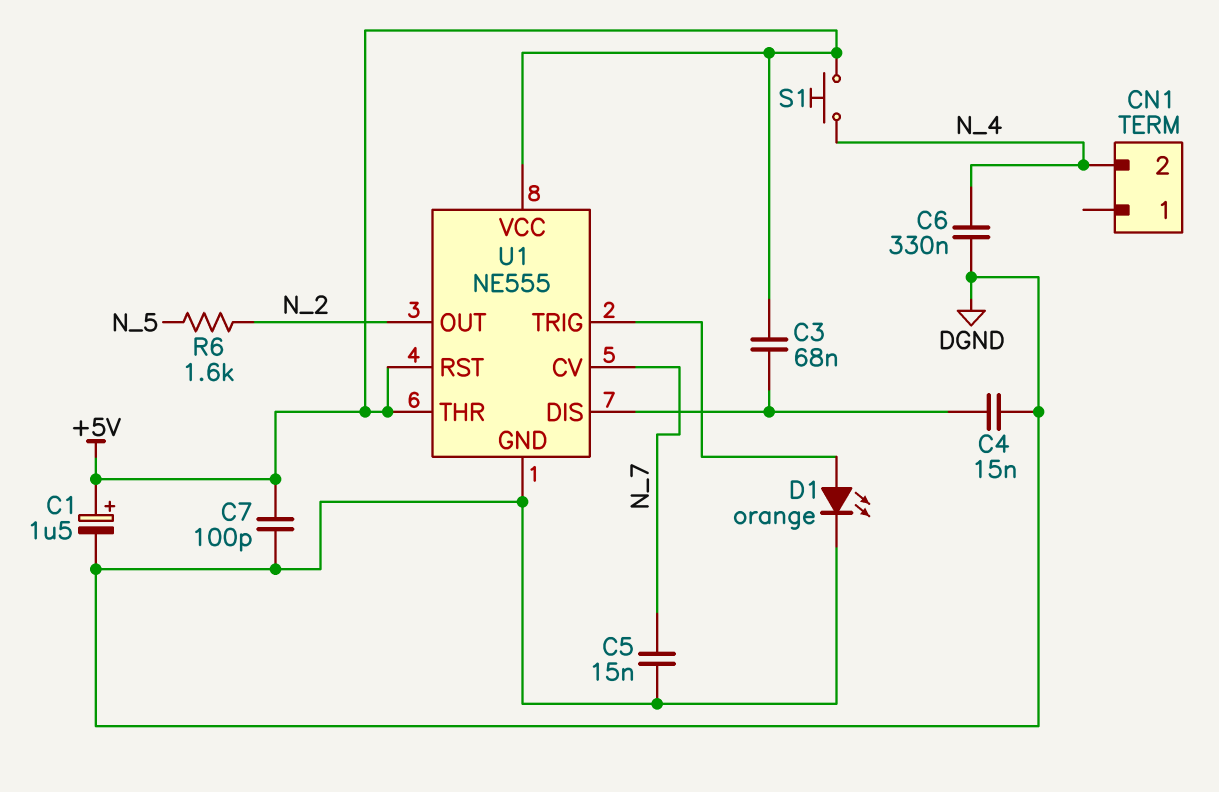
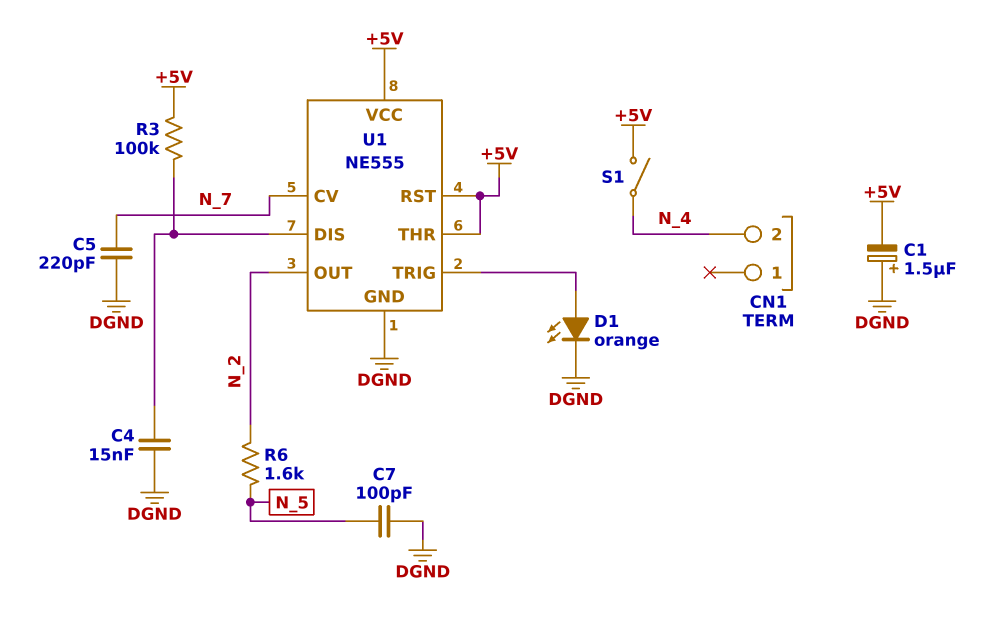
C1: 1.5uF (plus +5V, minus DGND) -> 1.5uF (plus DGND, minus +5V)
C3: 68nF (+5V, U1/DIS) -> none
C5: 15nF (DGND, N_7) -> 220pF (DGND, N_7)
C6: 330nF (DGND, N_4) -> none
C7: 100pF (+5V, DGND) -> 100pF (DGND, N_5)
R3: none -> 100k (+5V, U1/DIS)
S1: button (+5V, N_4) -> switch (+5V, N_4)

